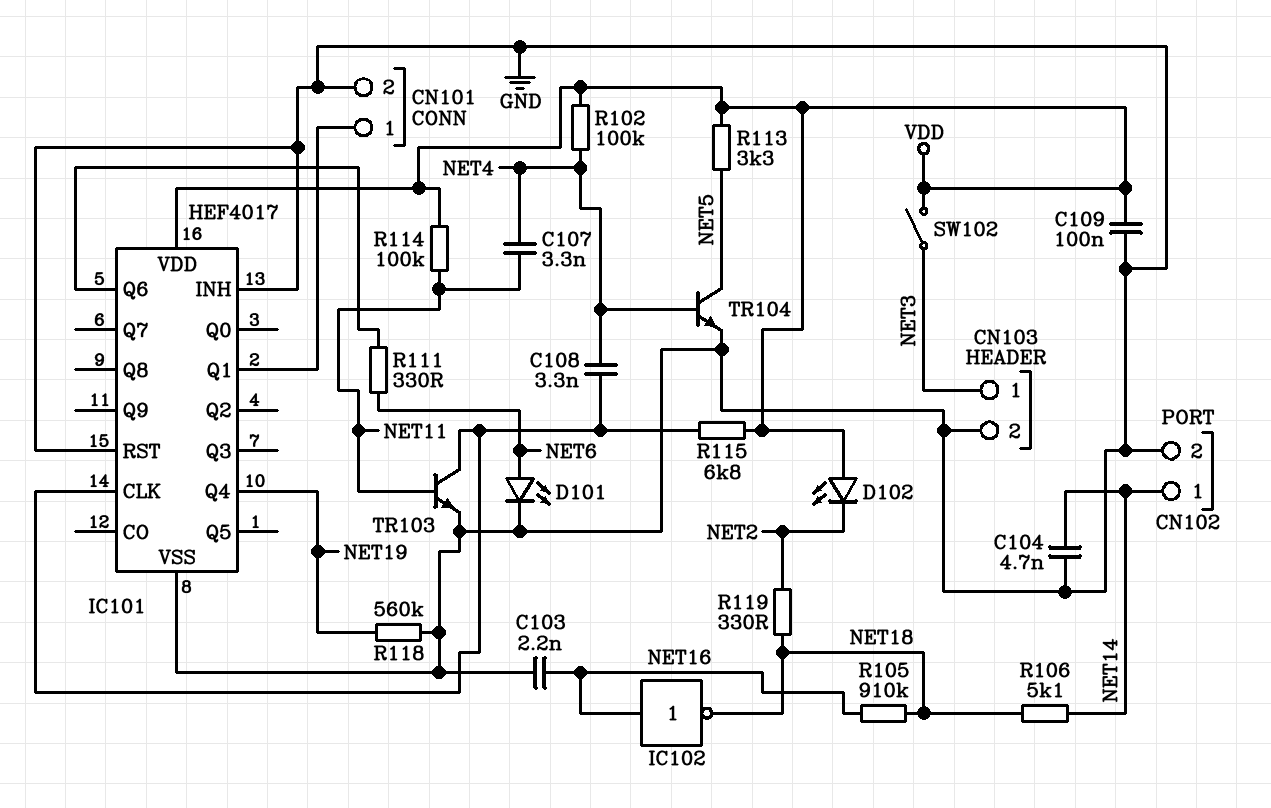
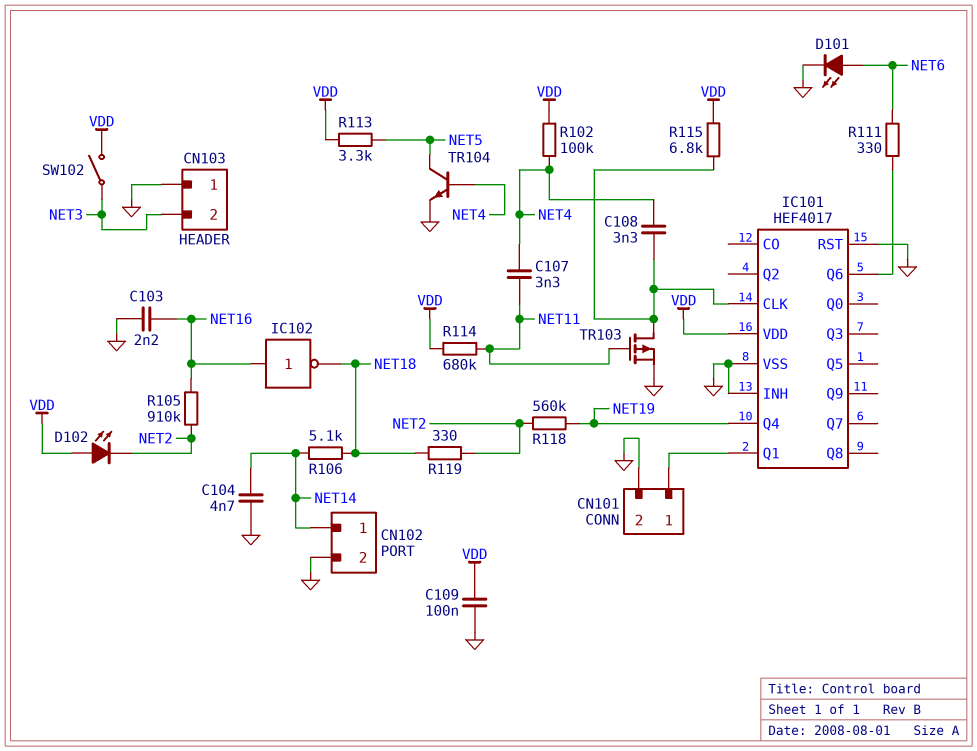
CN103 pin 1: NET3 -> GND
CN103 pin 2: GND -> NET3
R105: 910k (NET16, NET18) -> 910k (NET2, NET16)
R114: 100k (NET11, VDD) -> 680k (NET11, VDD)
R118: 560k (GND, NET19) -> 560k (NET2, NET19)
TR103: NPN (B NET11, C IC101/CLK, E GND) -> PMOS (G NET11, D IC101/CLK, S GND)

